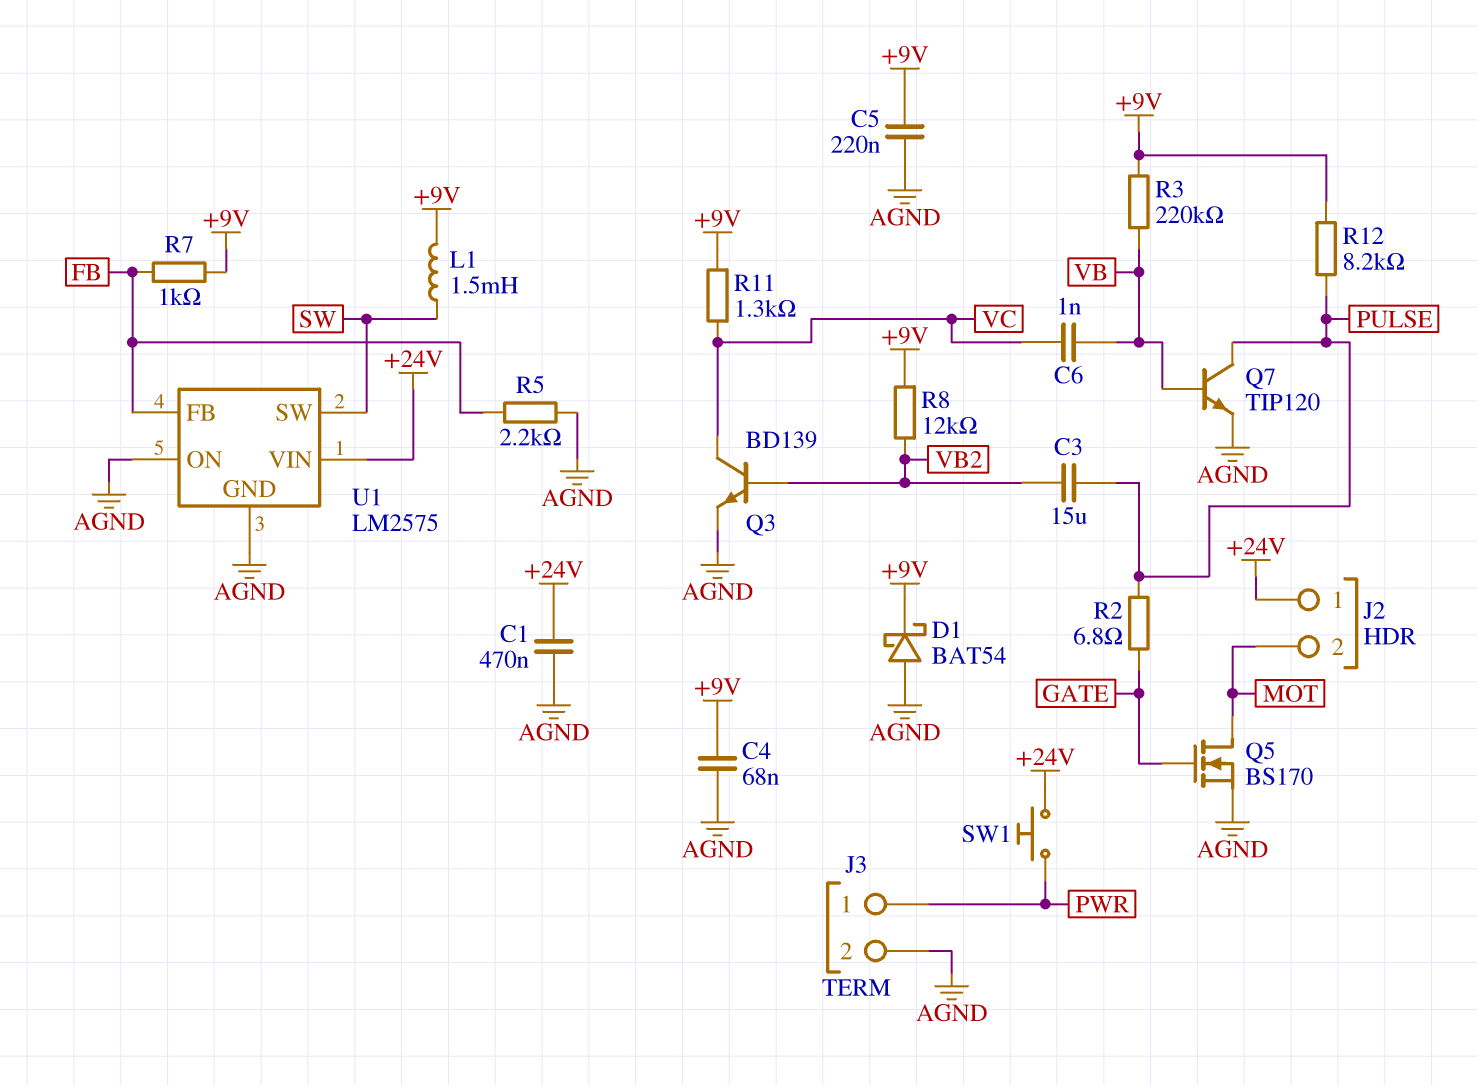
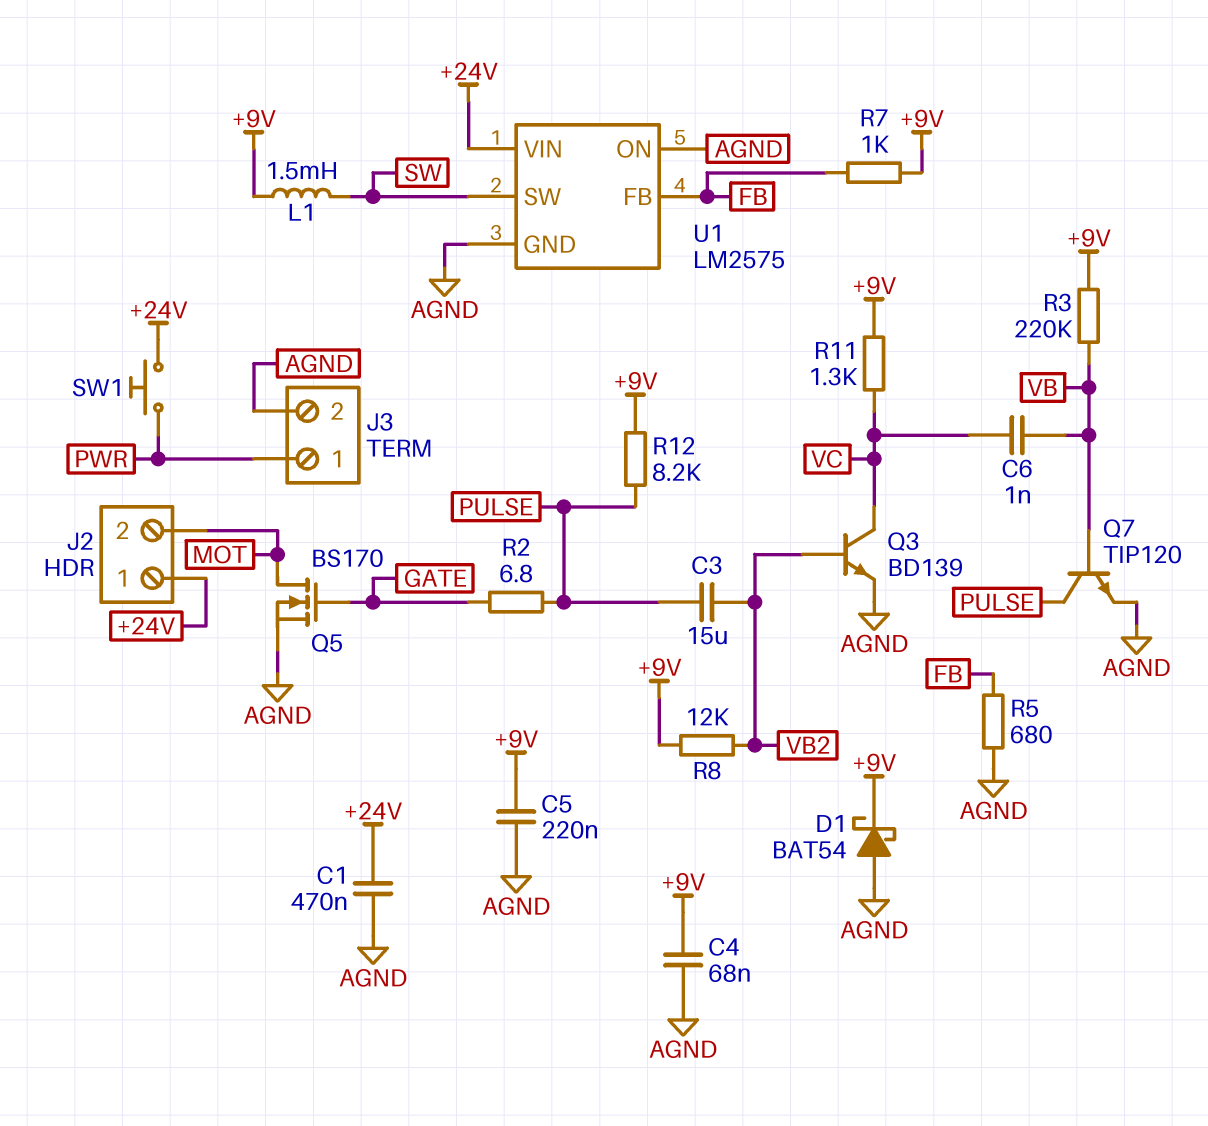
R5: 2.2k (AGND, FB) -> 680 (AGND, FB)

